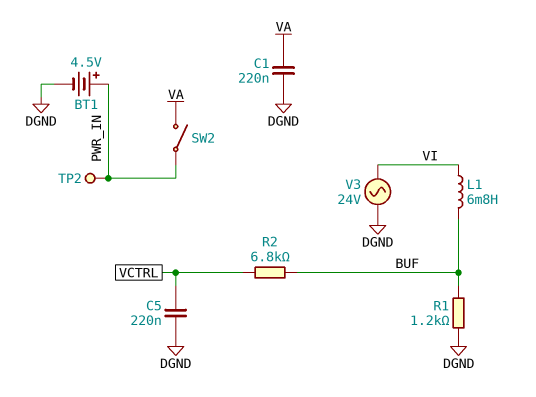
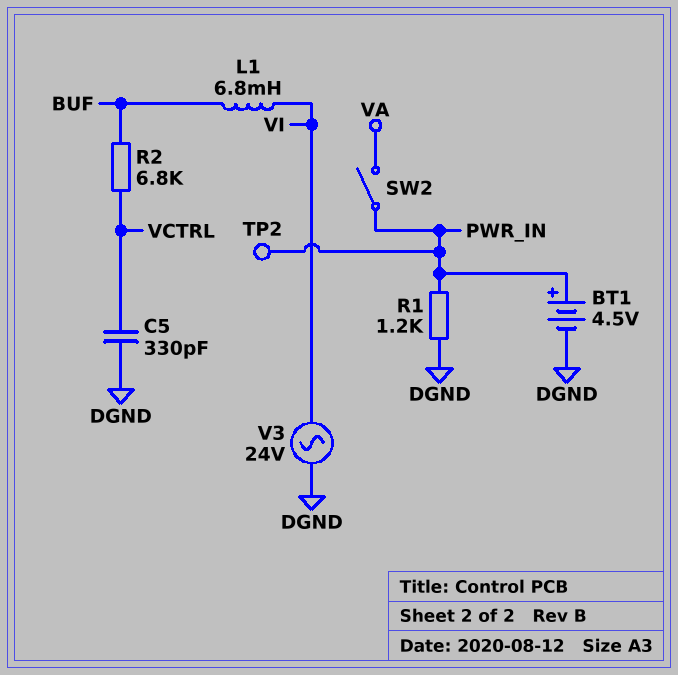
C1: 220nF (DGND, VA) -> none
C5: 220nF (DGND, VCTRL) -> 330pF (DGND, VCTRL)
R1: 1.2k (BUF, DGND) -> 1.2k (DGND, PWR_IN)

